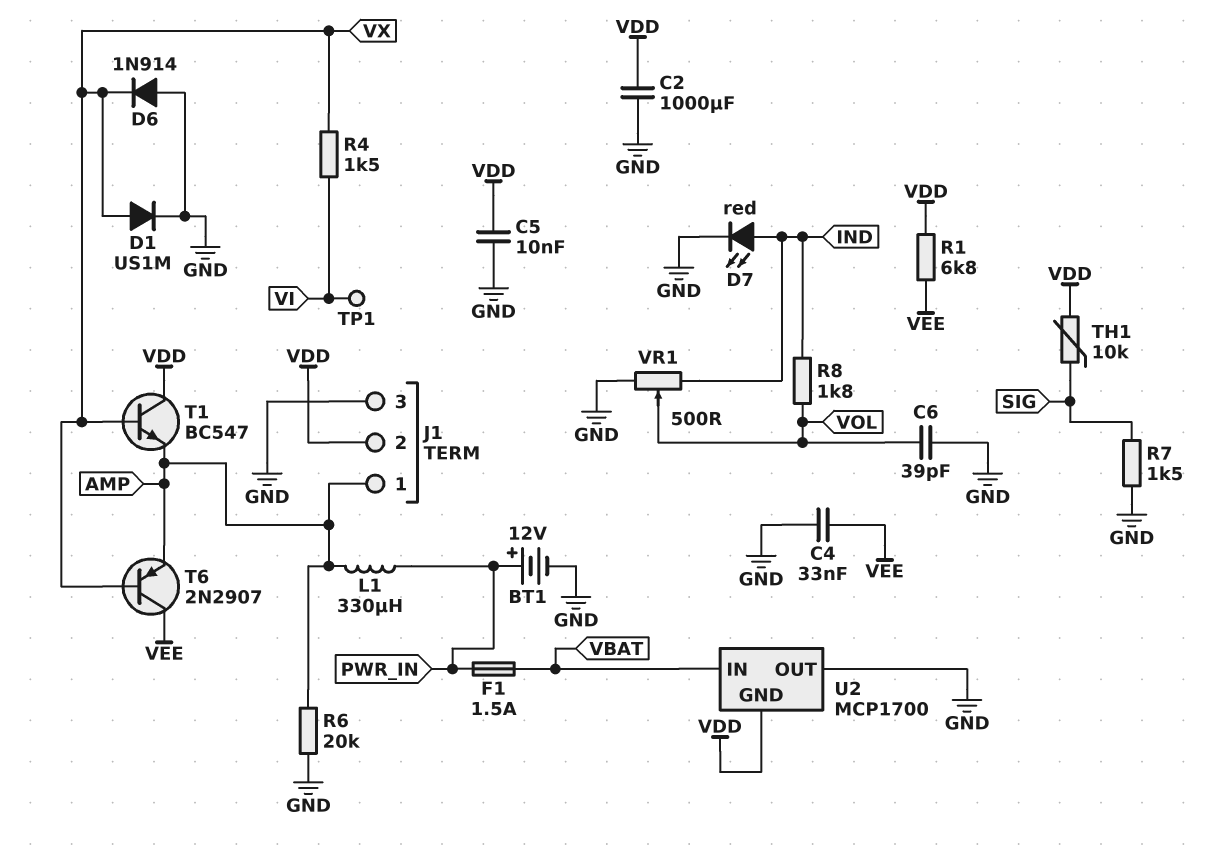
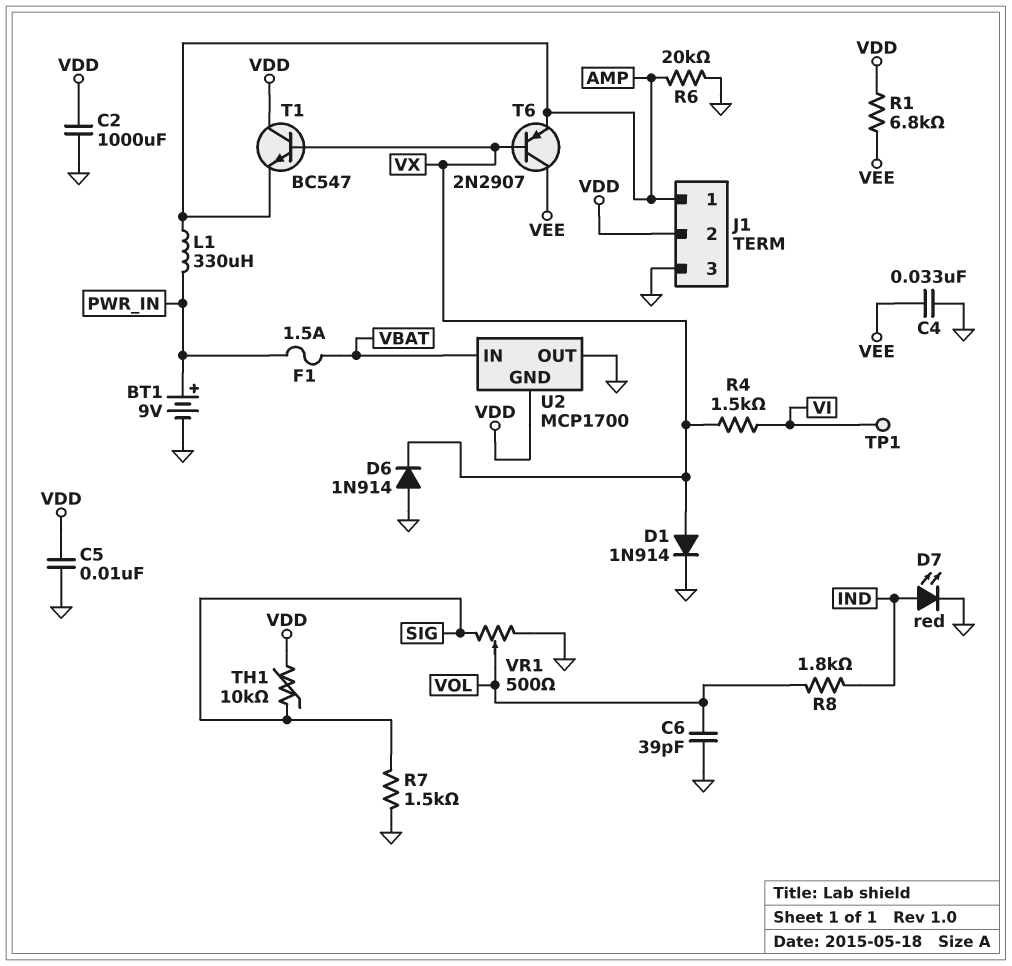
BT1: 12V (plus PWR_IN, minus GND) -> 9V (plus PWR_IN, minus GND)
D1: diode US1M (A VX, K GND) -> diode 1N914 (A VX, K GND)
VR1: 500 (GND, IND, wiper VOL) -> 500 (GND, SIG, wiper VOL)

